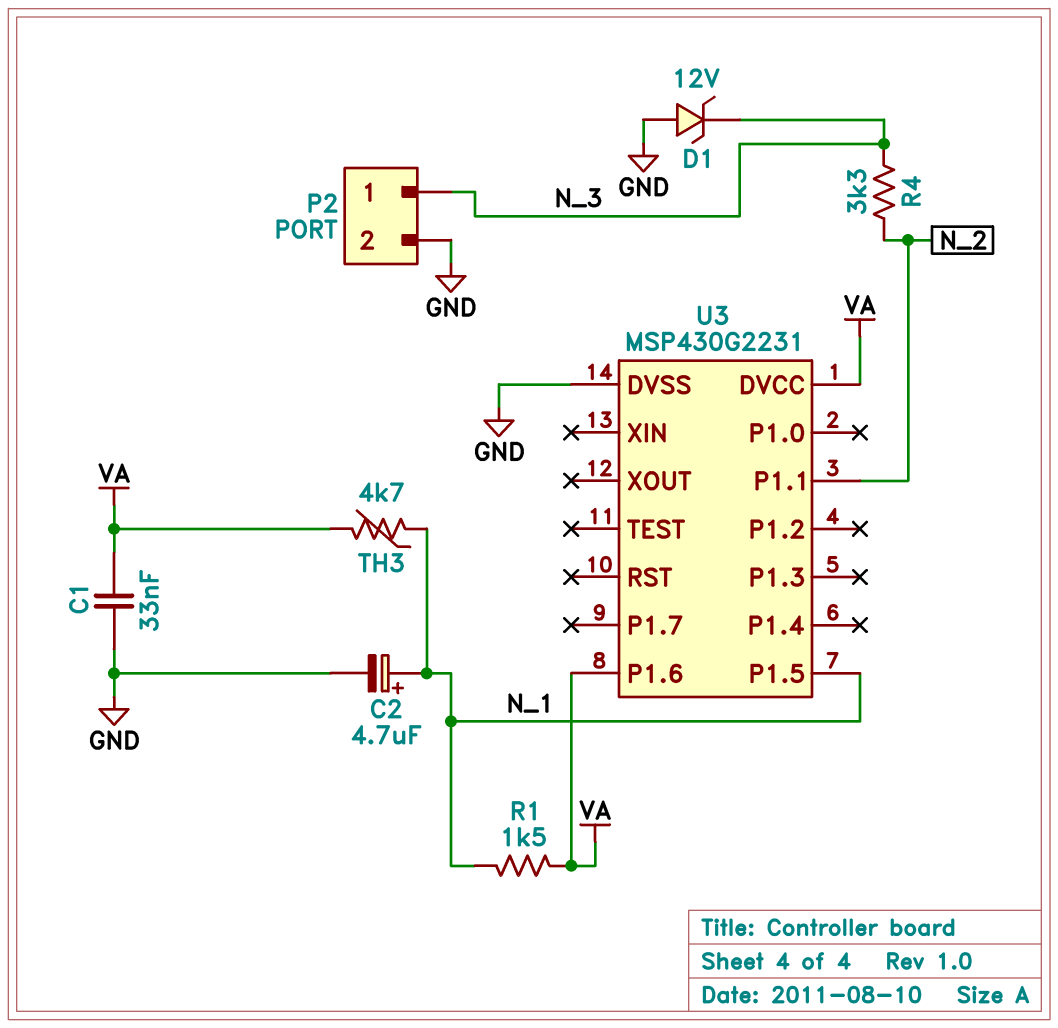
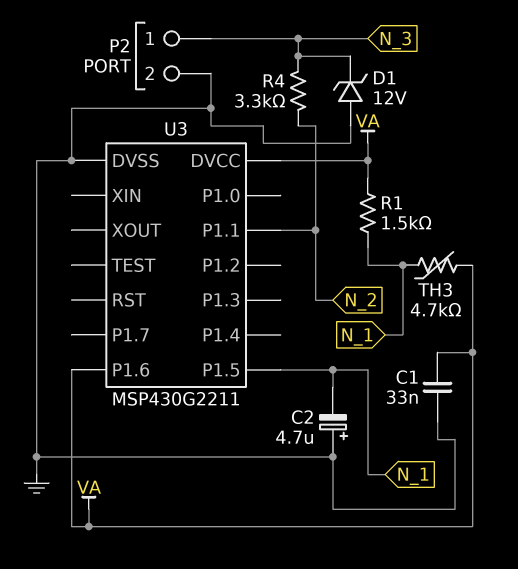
C2: 4.7uF (plus N_1, minus GND) -> 4.7uF (plus GND, minus N_1)
U3: MSP430G2231 -> MSP430G2211

